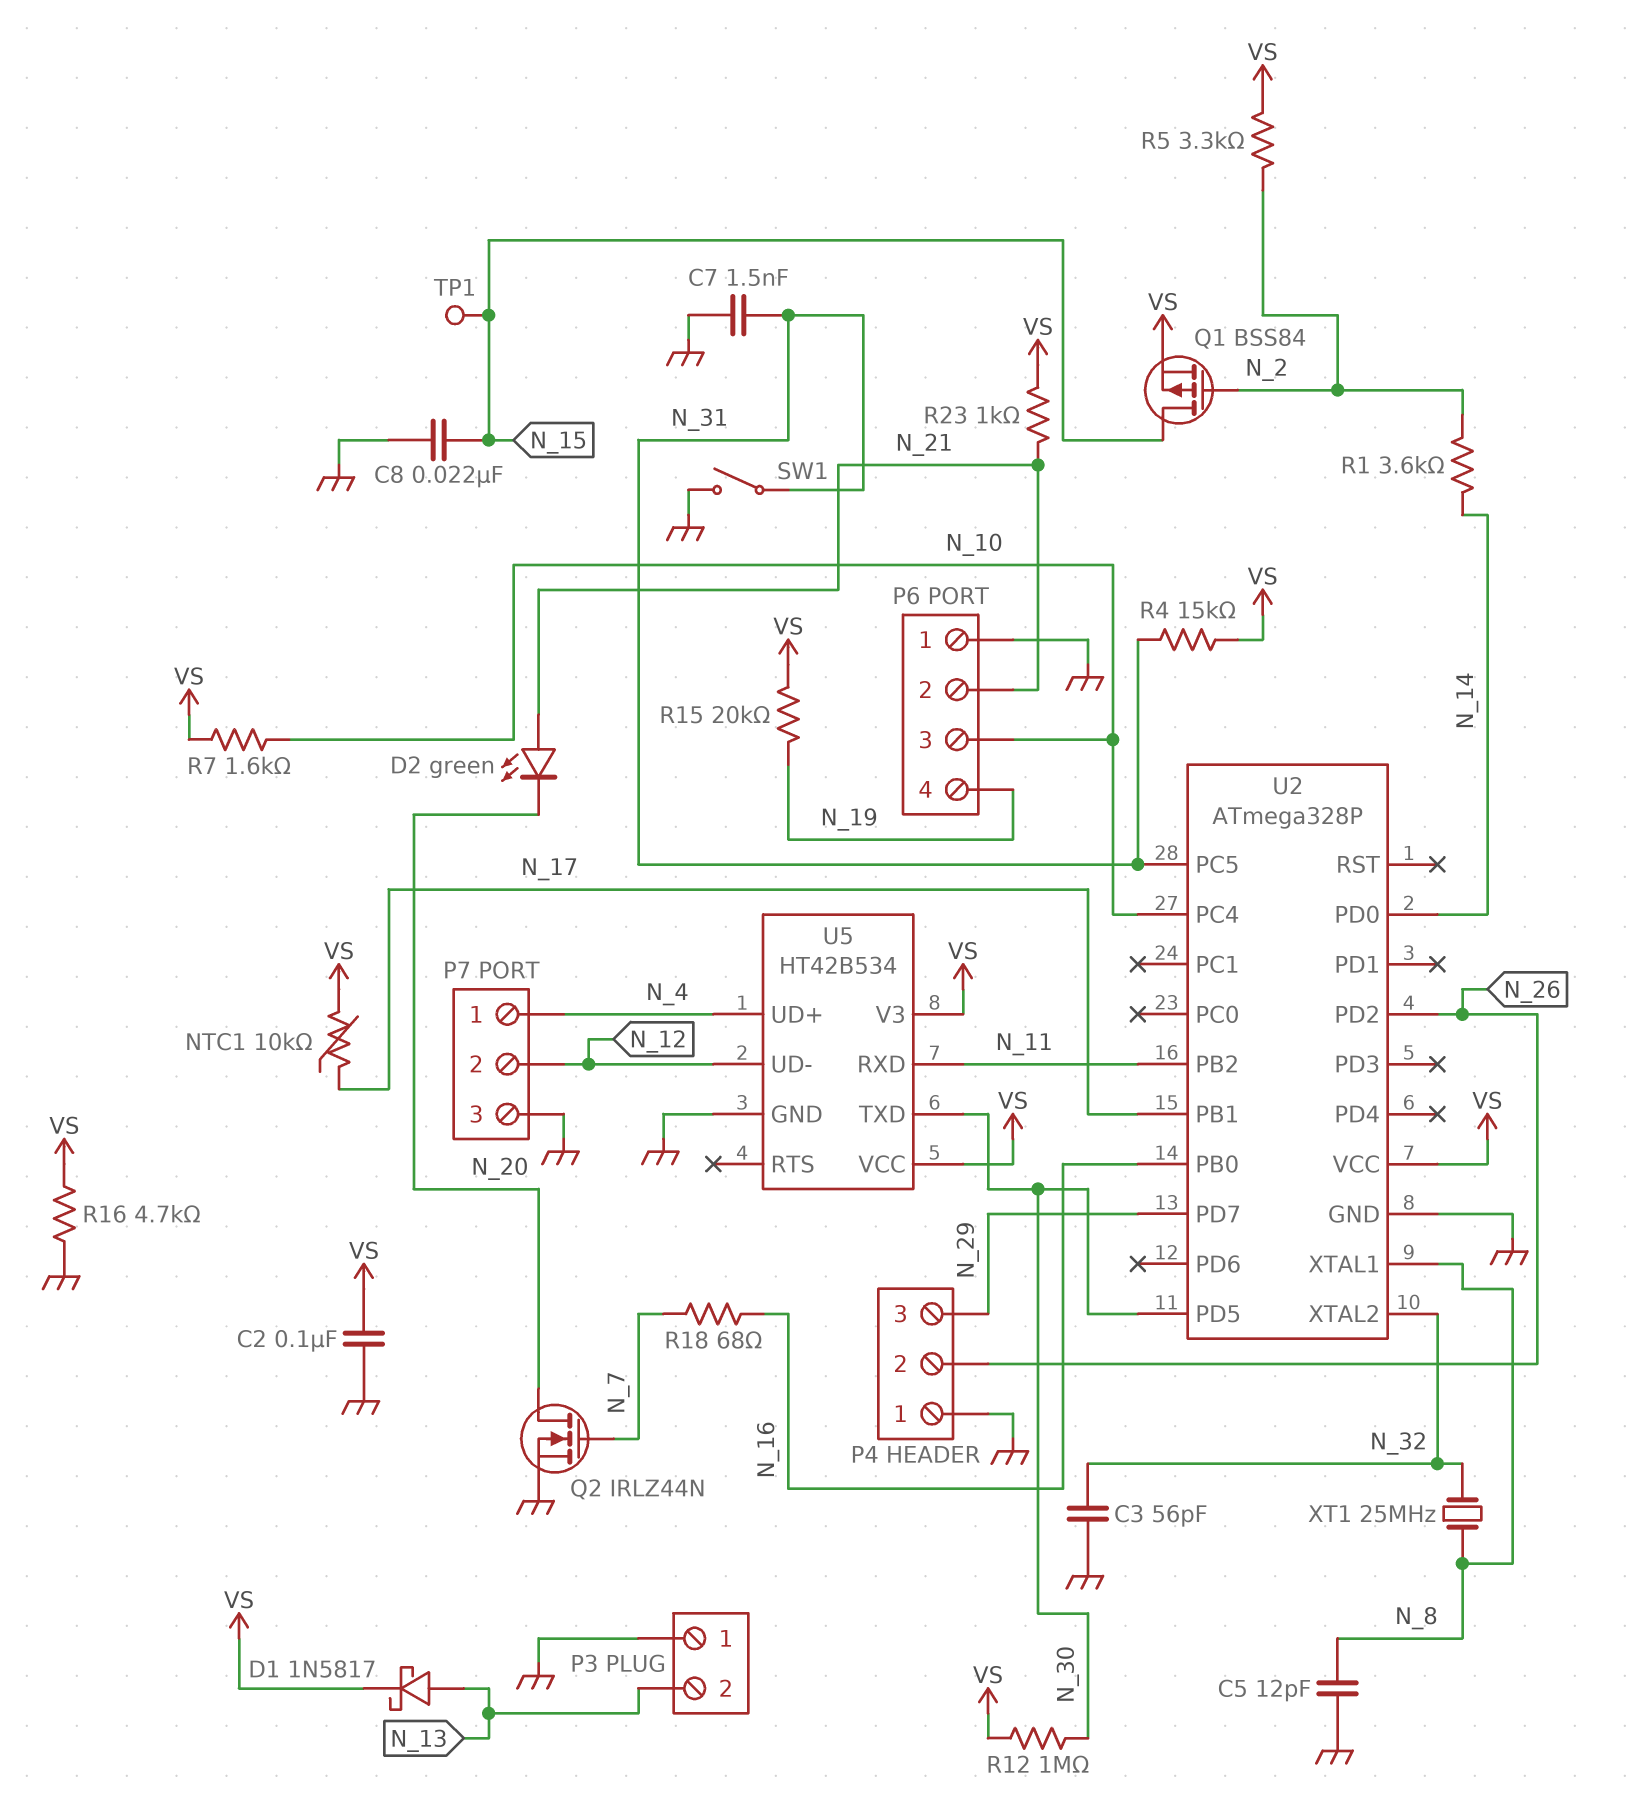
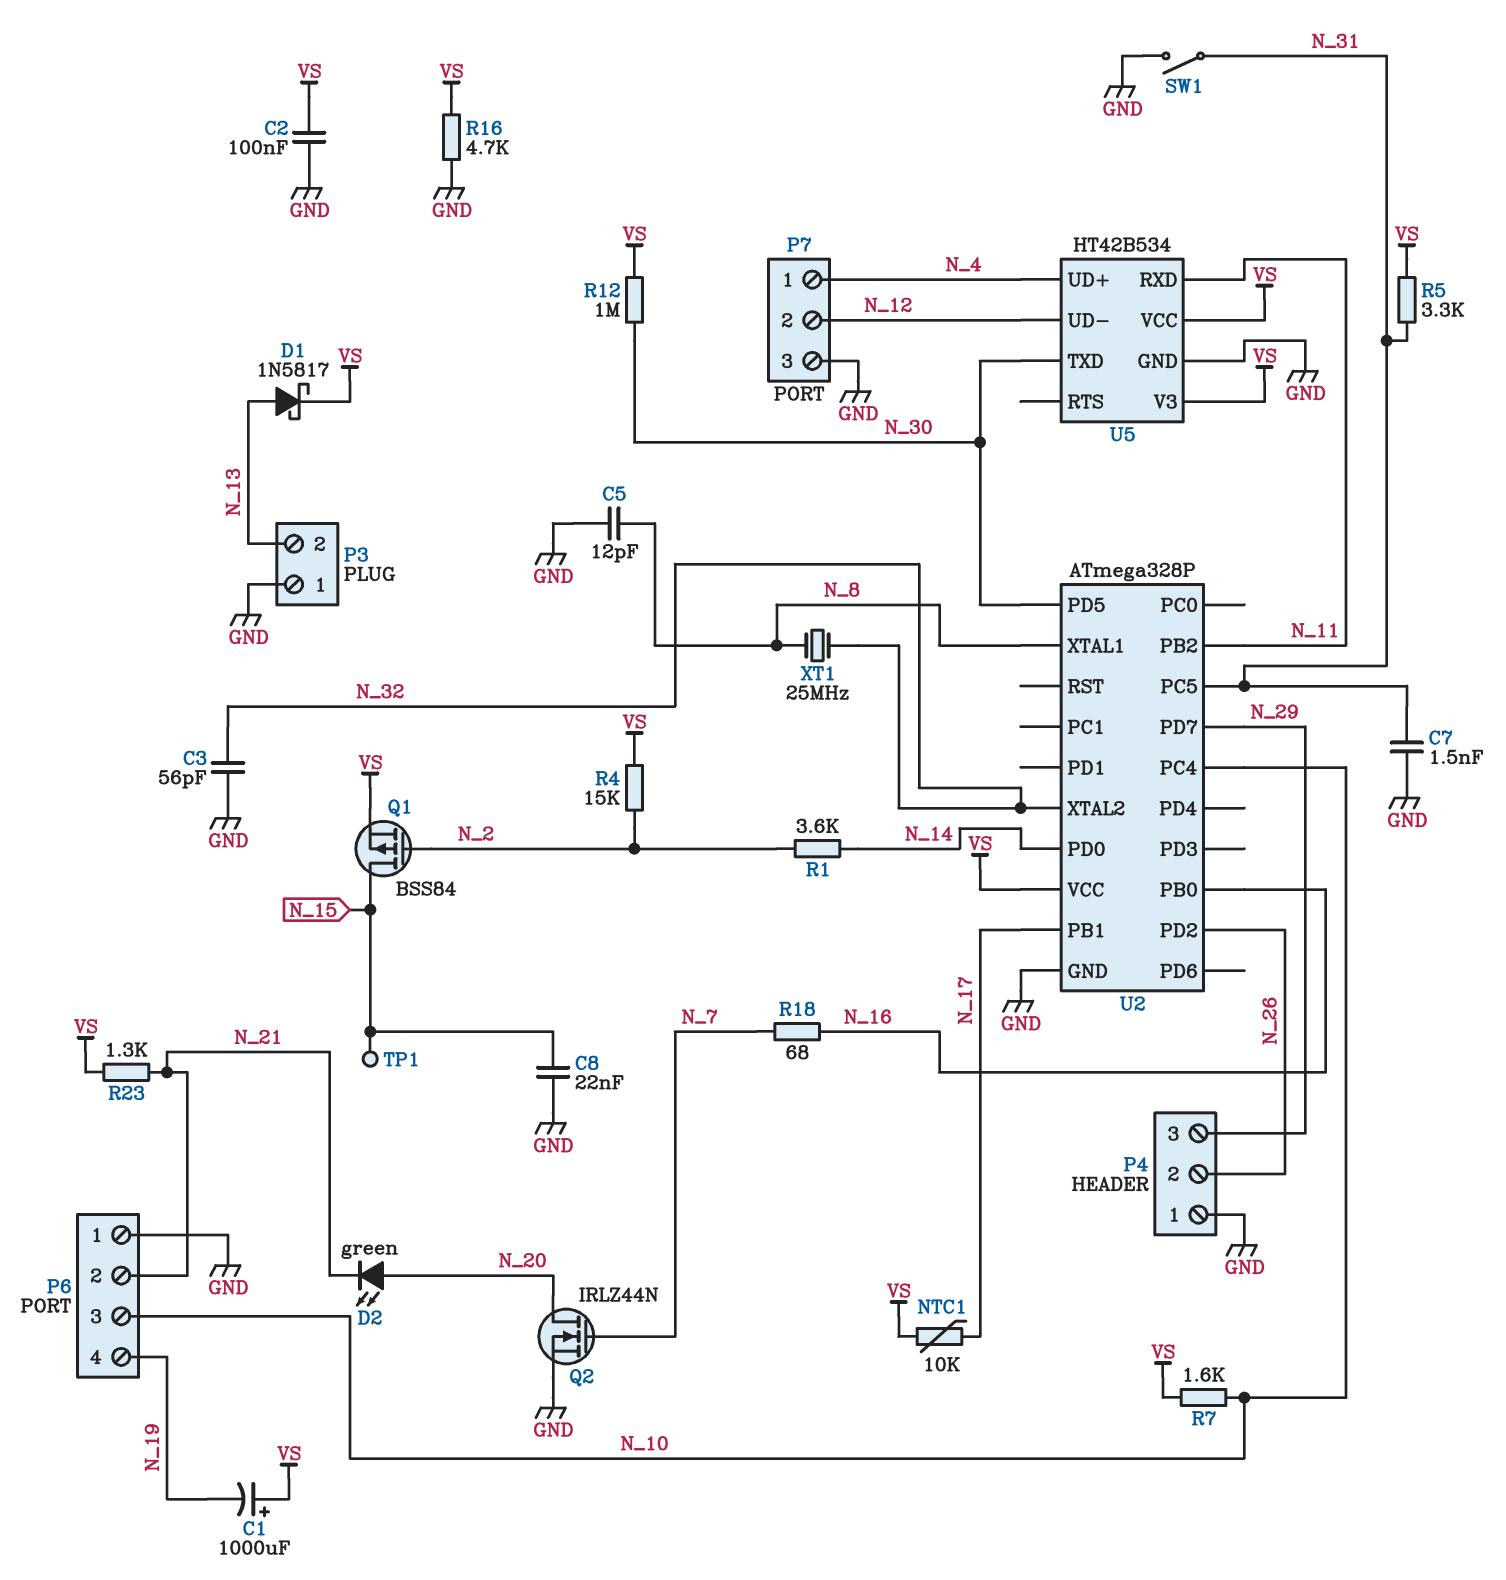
C1: none -> 1000uF (plus VS, minus N_19)
D2: LED green (A N_21, K N_20) -> LED green (A N_20, K N_21)
R4: 15k (N_31, VS) -> 15k (N_2, VS)
R5: 3.3k (N_2, VS) -> 3.3k (N_31, VS)
R15: 20k (N_19, VS) -> none
R23: 1k (N_21, VS) -> 1.3k (N_21, VS)

